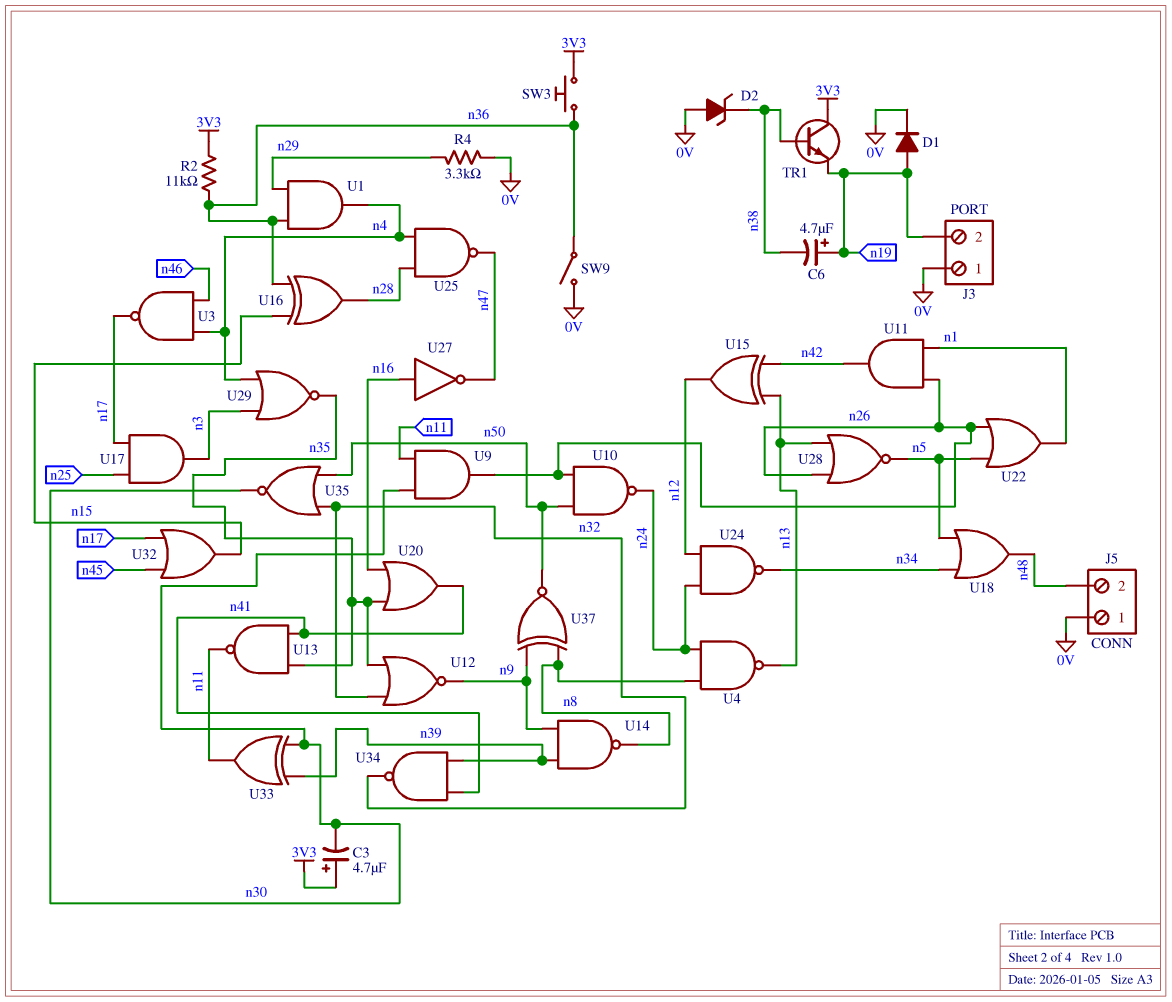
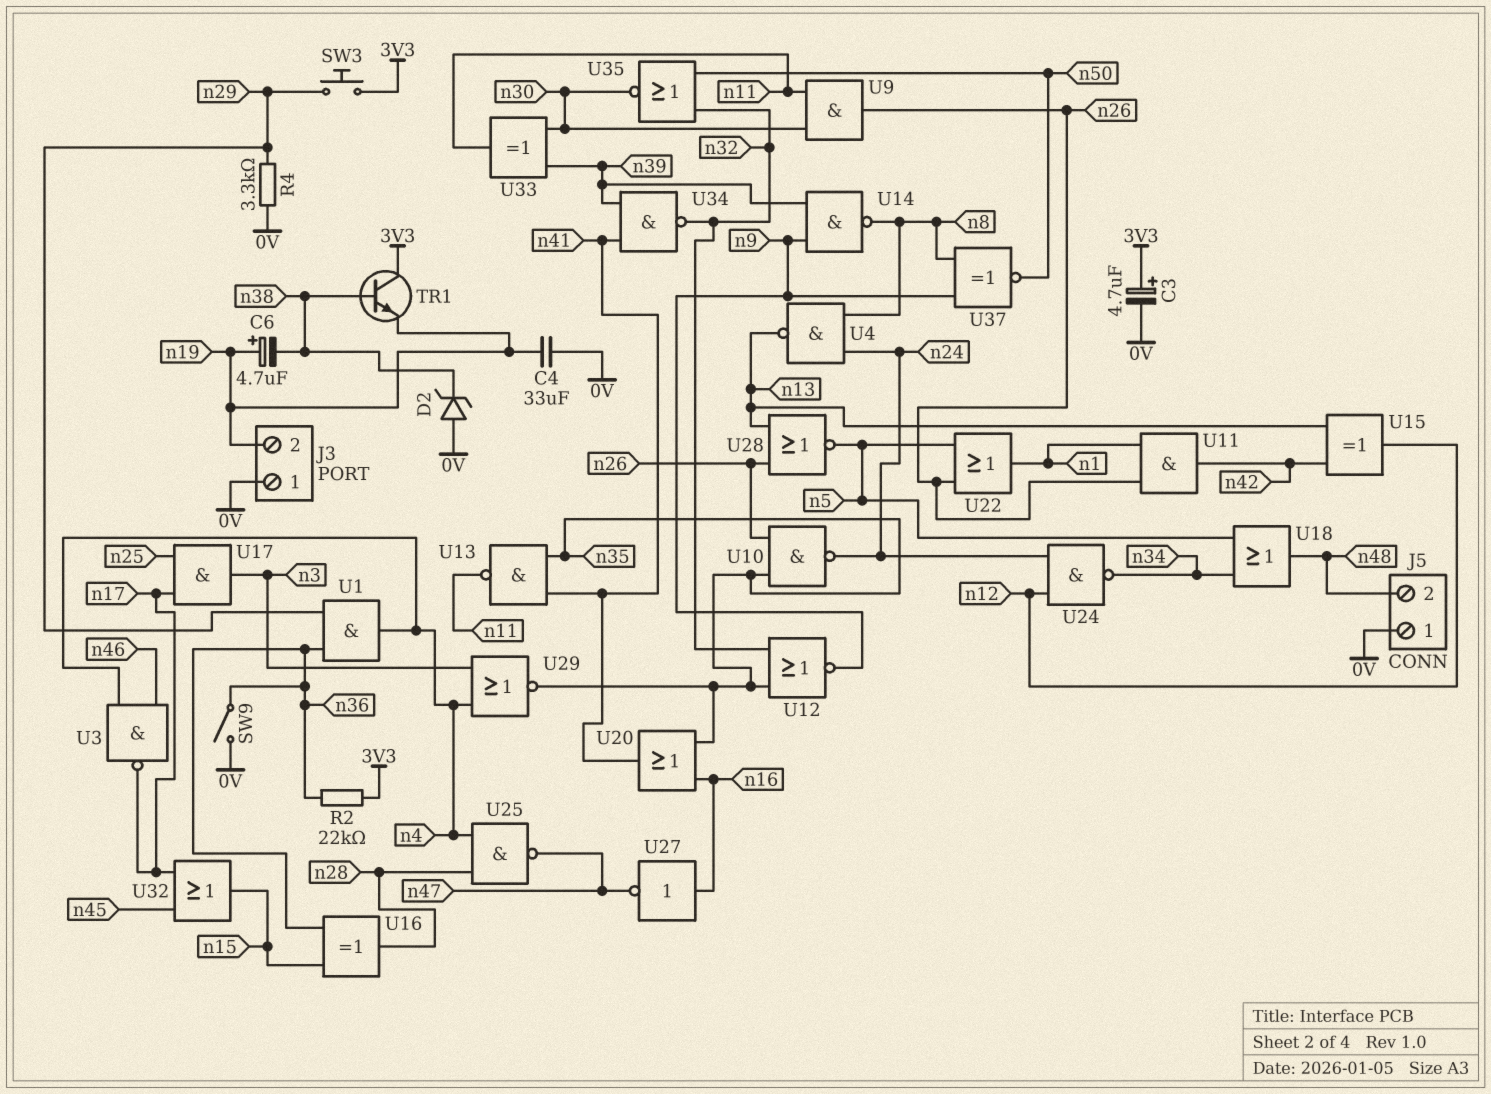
C3: 4.7uF (plus 3V3, minus n30) -> 4.7uF (plus 3V3, minus 0V)
C4: none -> 33uF (0V, n19)
D1: diode (A n19, K 0V) -> none
R2: 11k (3V3, n36) -> 22k (3V3, n36)
SW3: button (3V3, n36) -> button (3V3, n29)
U10: NAND (in n26, in n50, out n24) -> NAND (in n26, in n35, out n24)

